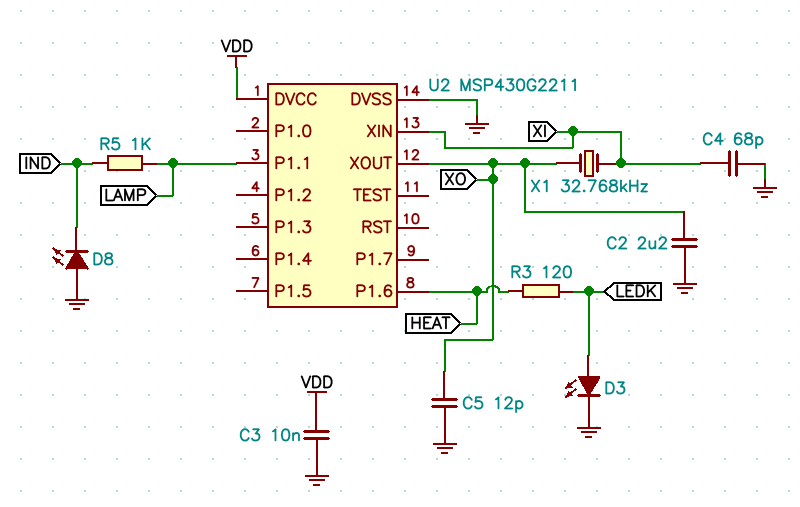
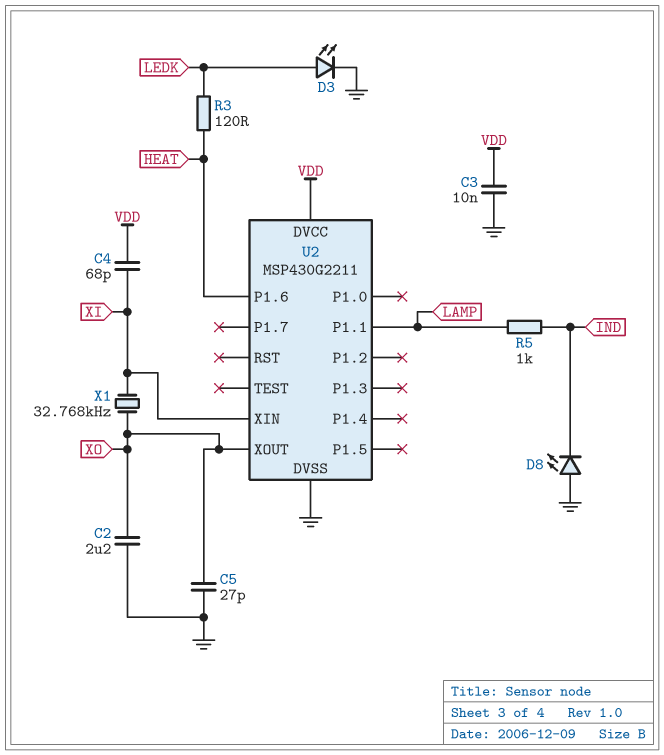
C4: 68pF (GND, XI) -> 68pF (VDD, XI)
C5: 12pF (GND, XO) -> 27pF (GND, XO)

